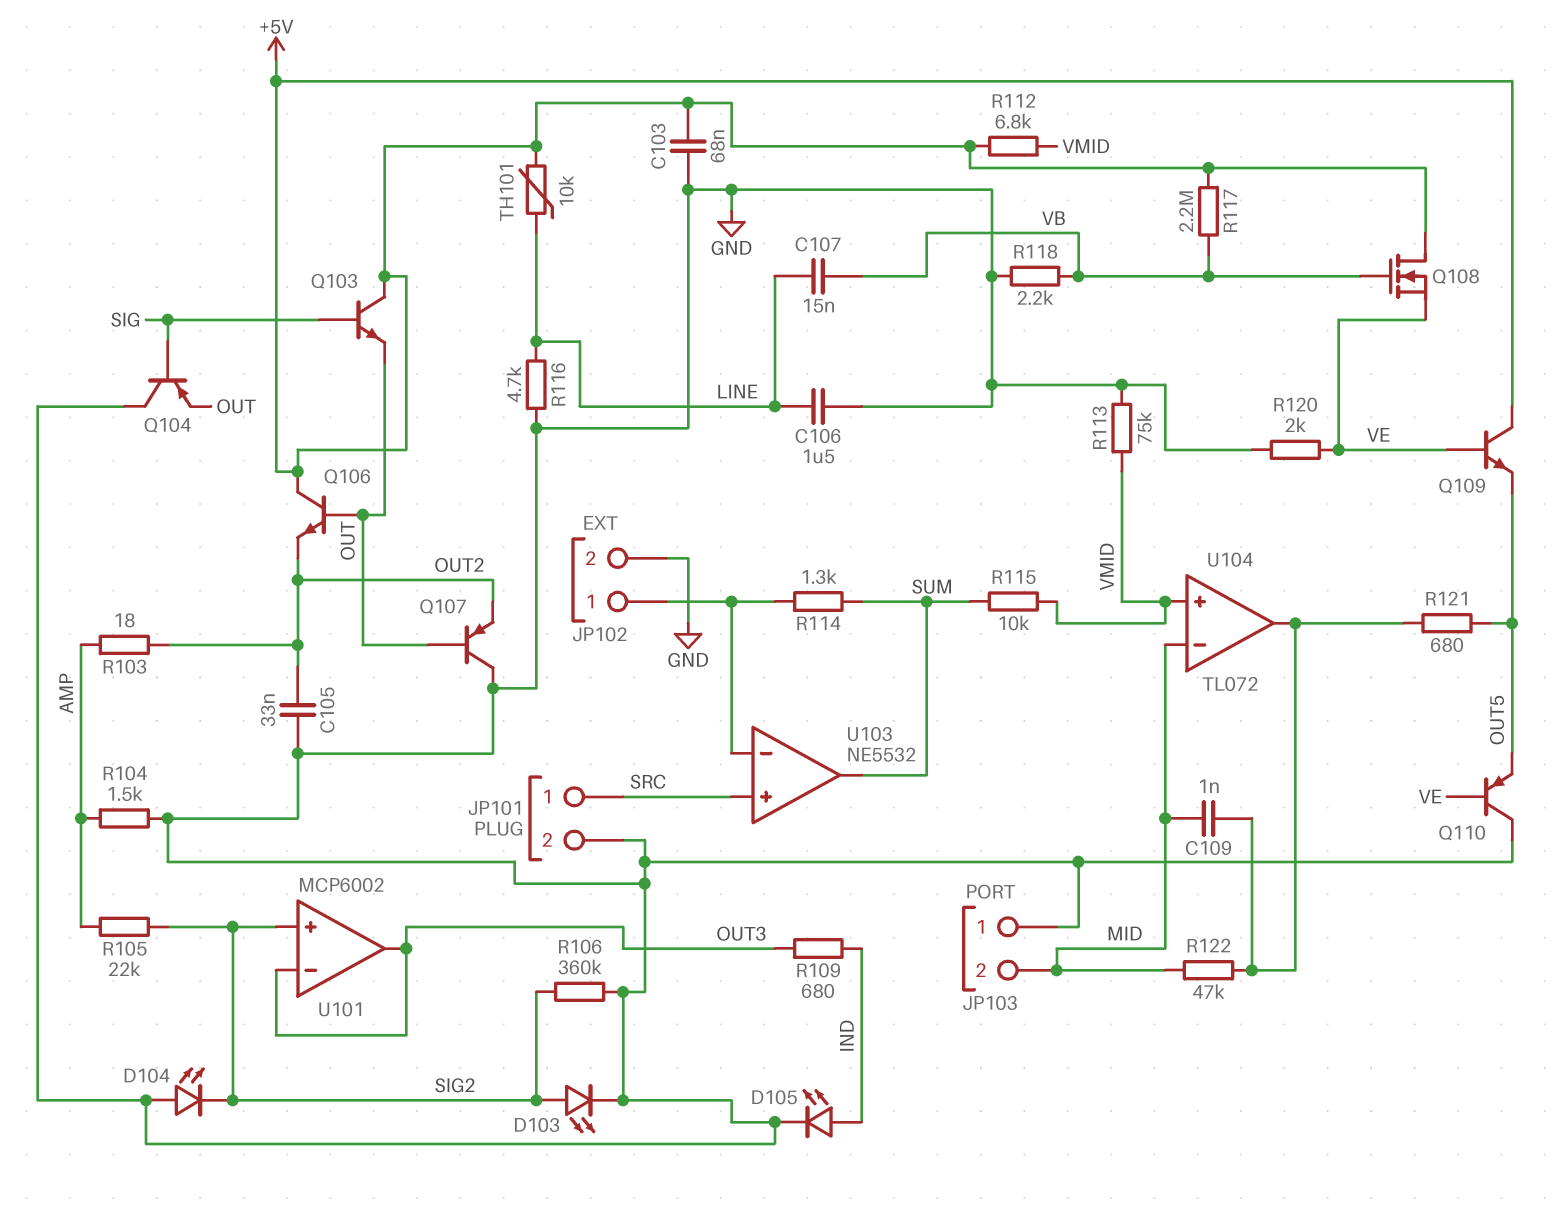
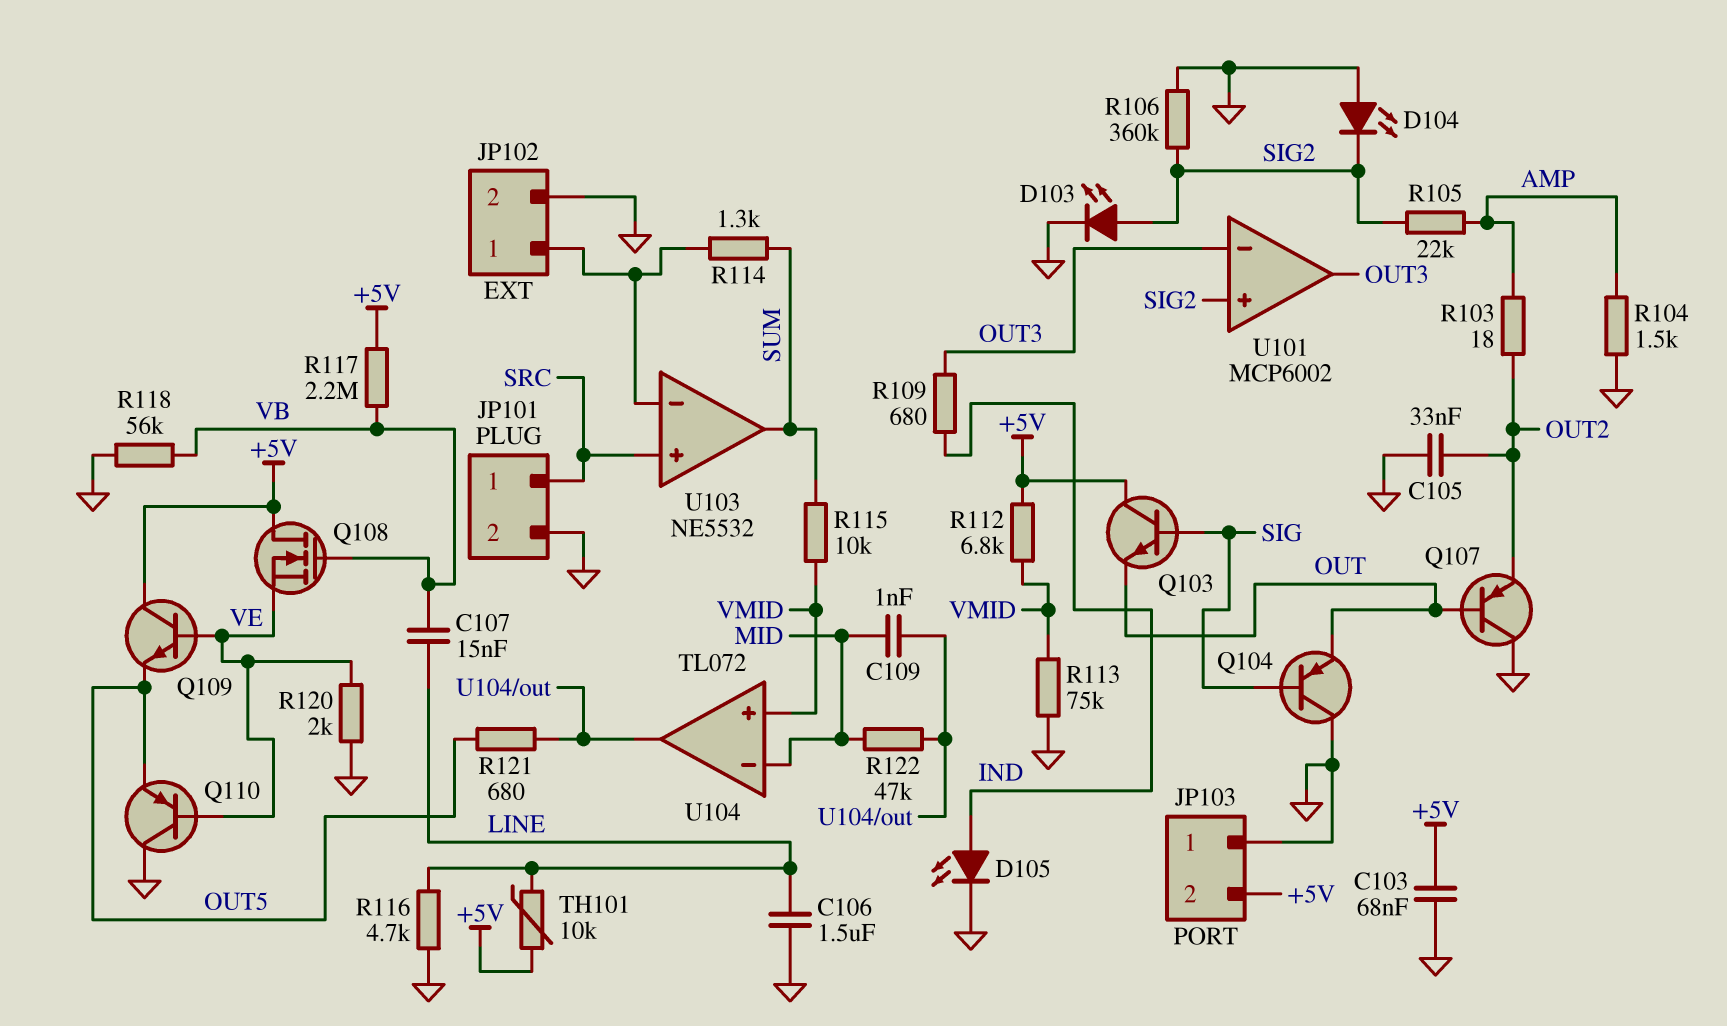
JP103 pin 2: MID -> +5V
Q106: NPN (B OUT, C +5V, E OUT2) -> none
R118: 2.2k (GND, VB) -> 56k (GND, VB)

